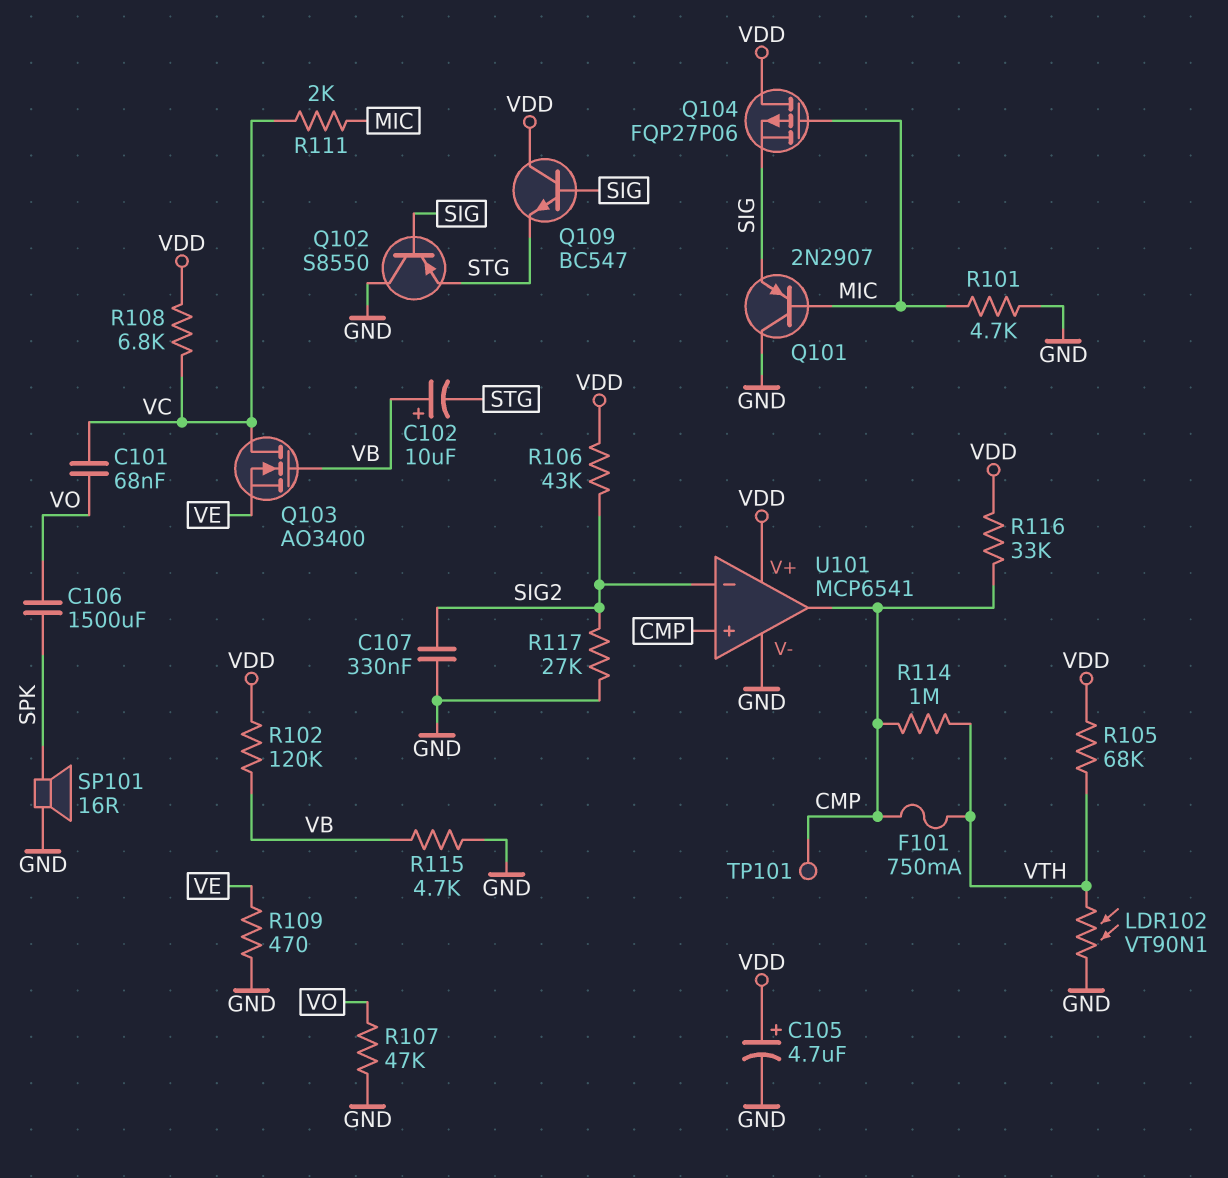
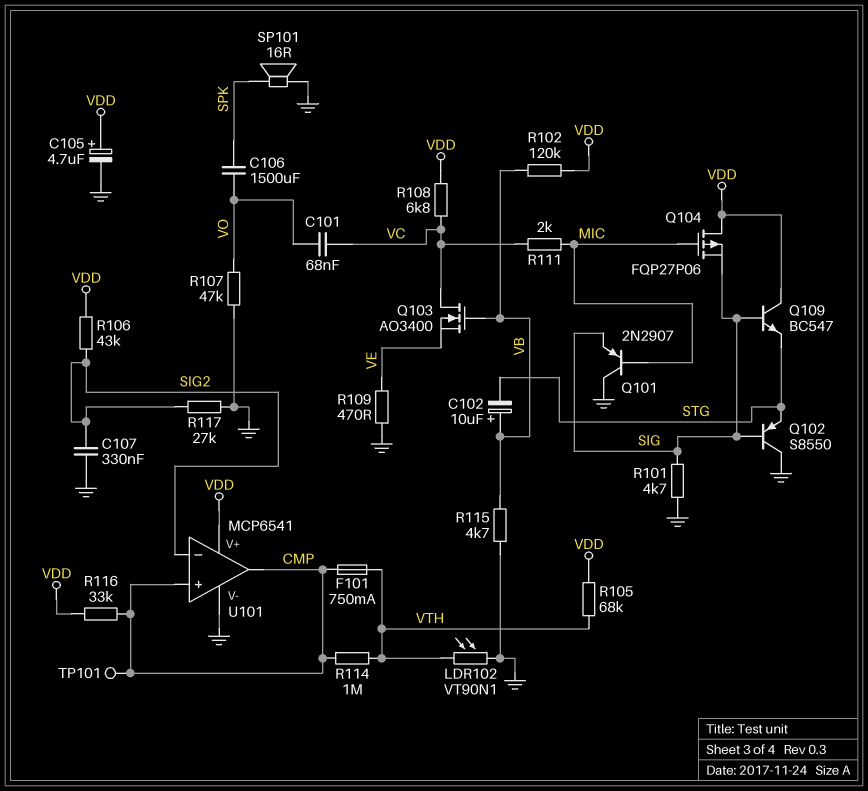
R101: 4.7k (GND, MIC) -> 4.7k (GND, SIG)

